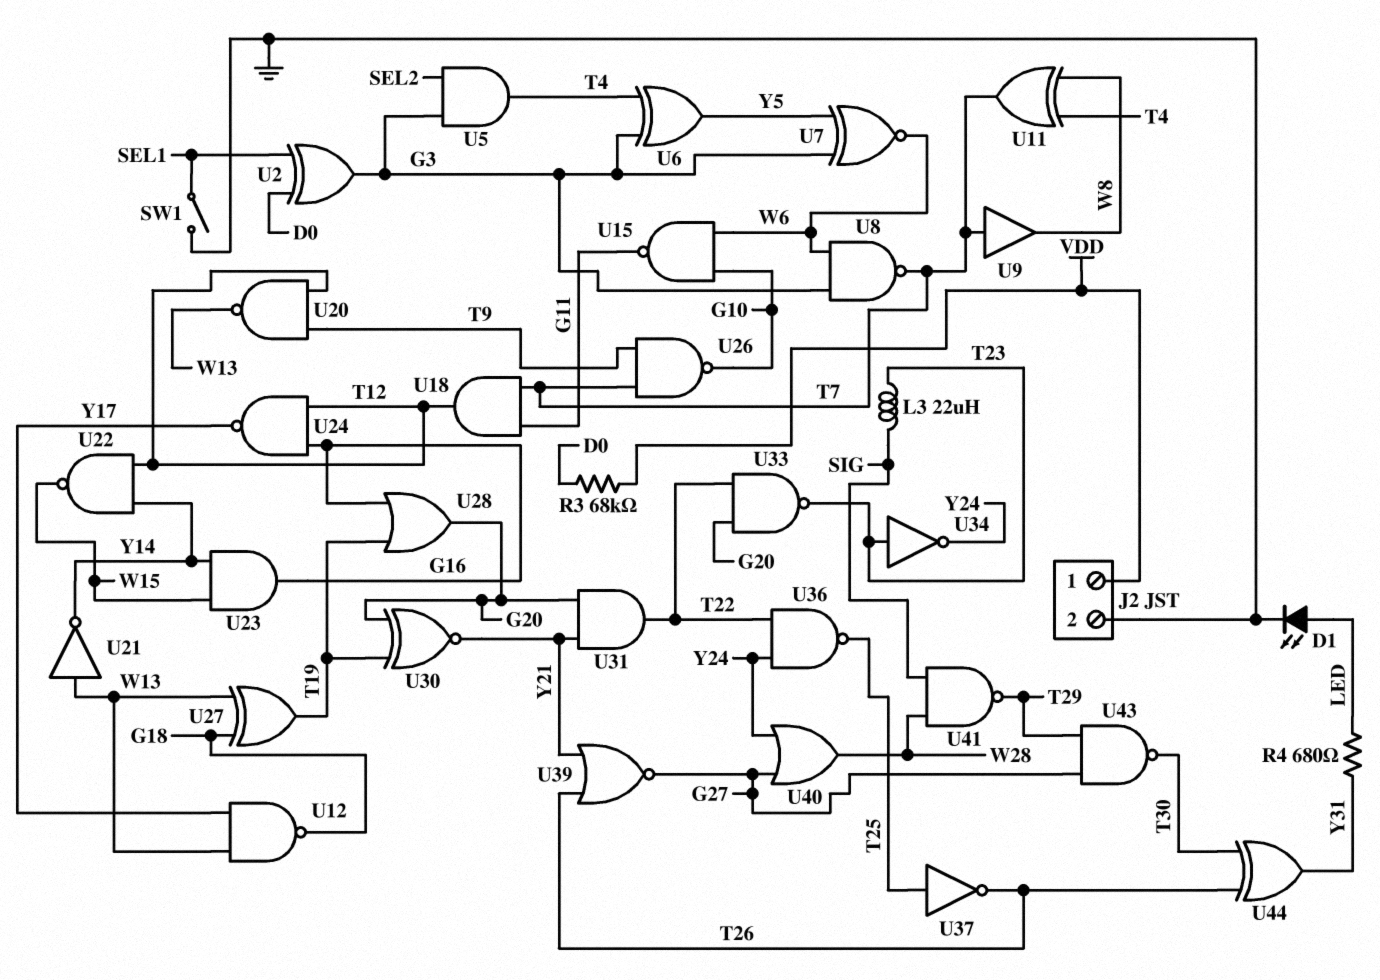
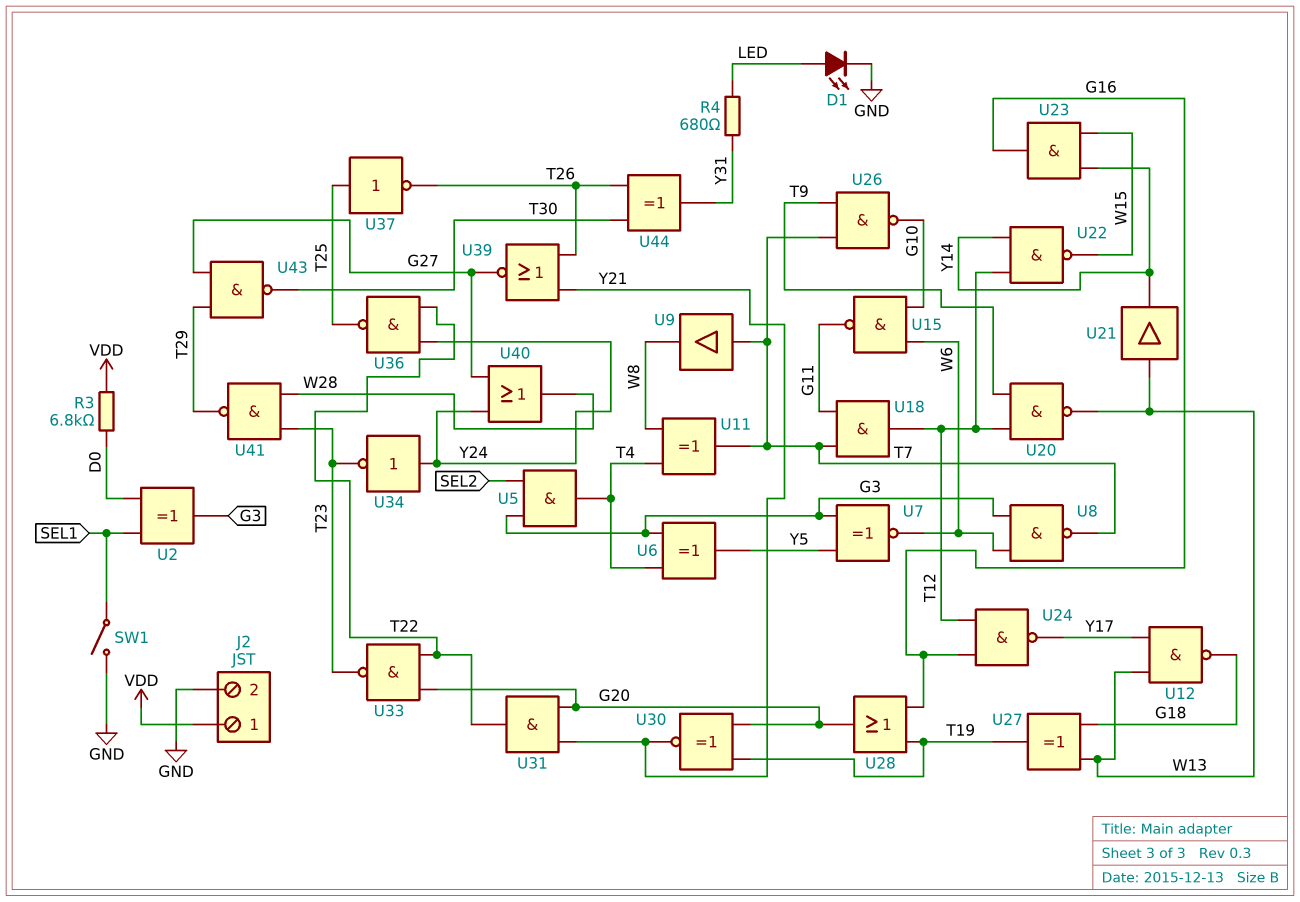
L3: 22uH (SIG, T23) -> none
R3: 68k (D0, VDD) -> 6.8k (D0, VDD)
U21: NOT (in W13, out Y14) -> buffer (in W13, out Y14)
U34: NOT (in T23, out Y24) -> NOT (in Y24, out T23)
U41: NAND (in SIG, in W28, out T29) -> NAND (in T23, in W28, out T29)

